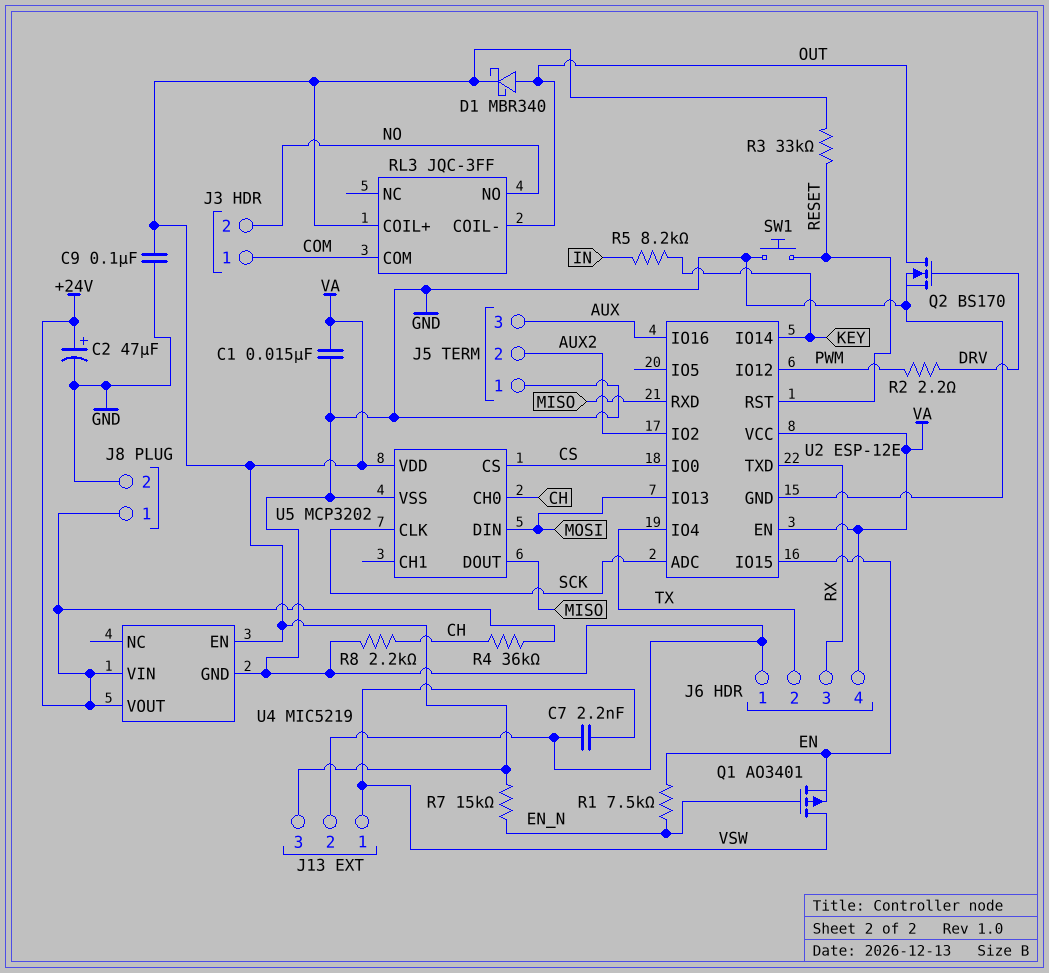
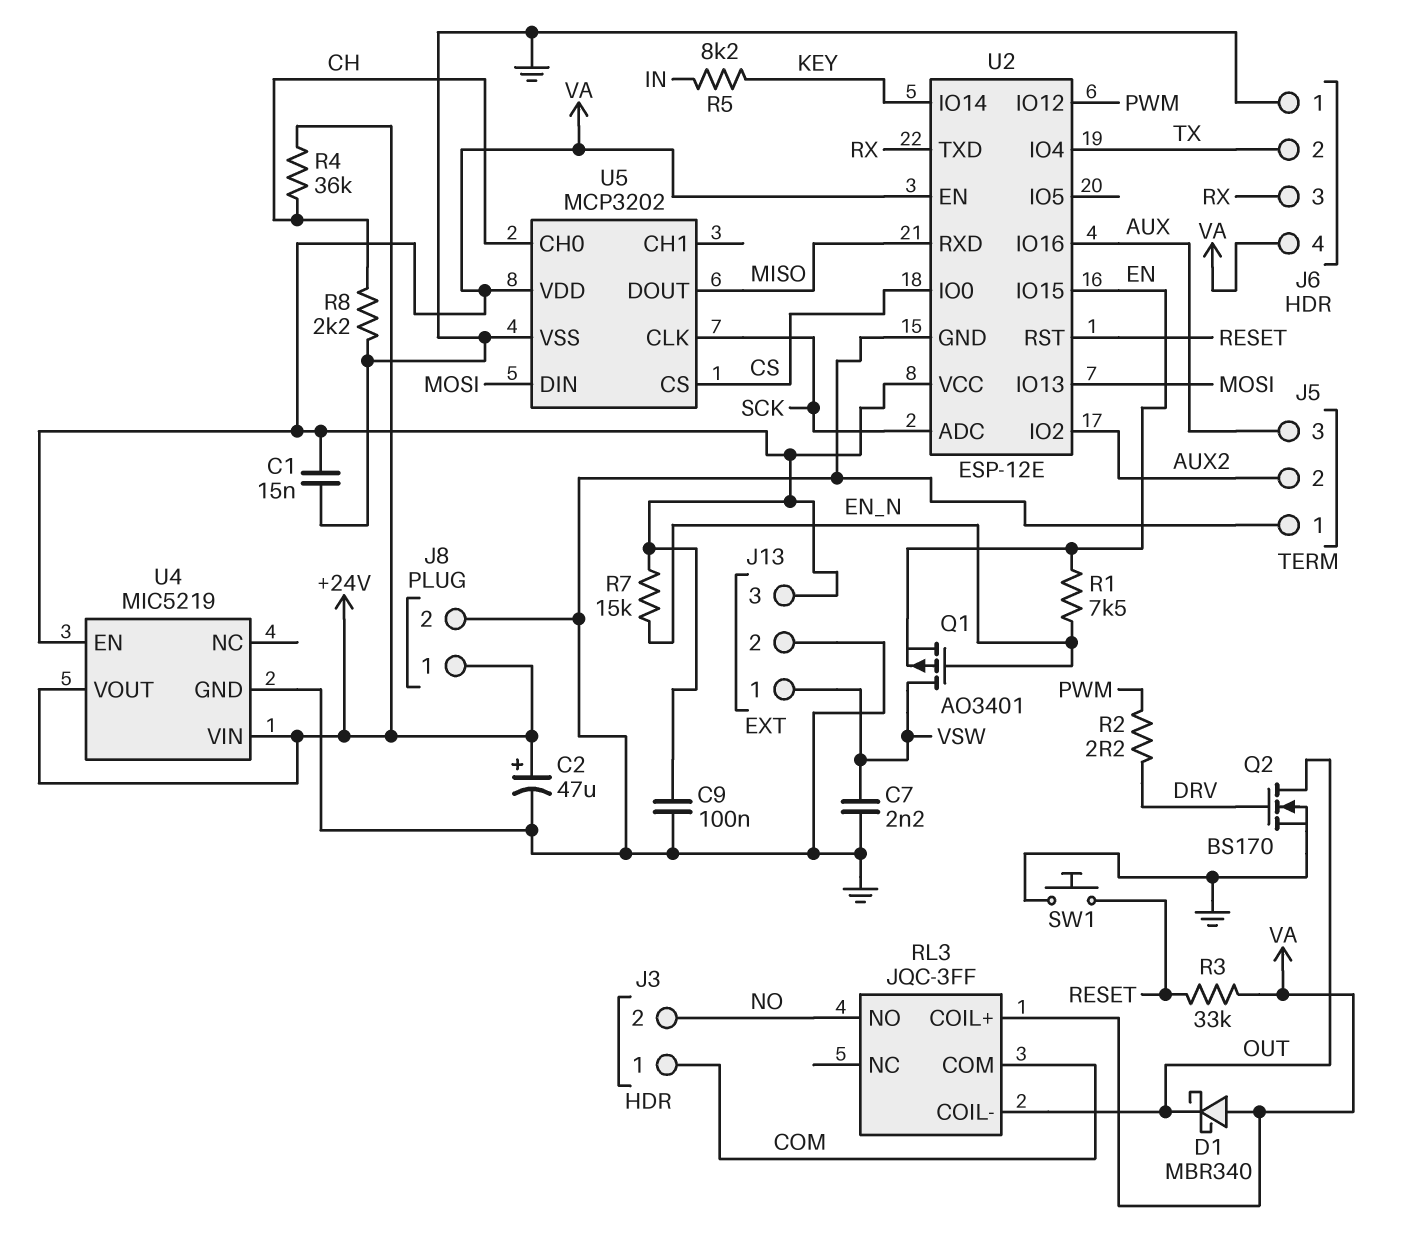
D1: schottky MBR340 (A OUT, K VA) -> schottky MBR340 (A VA, K OUT)

